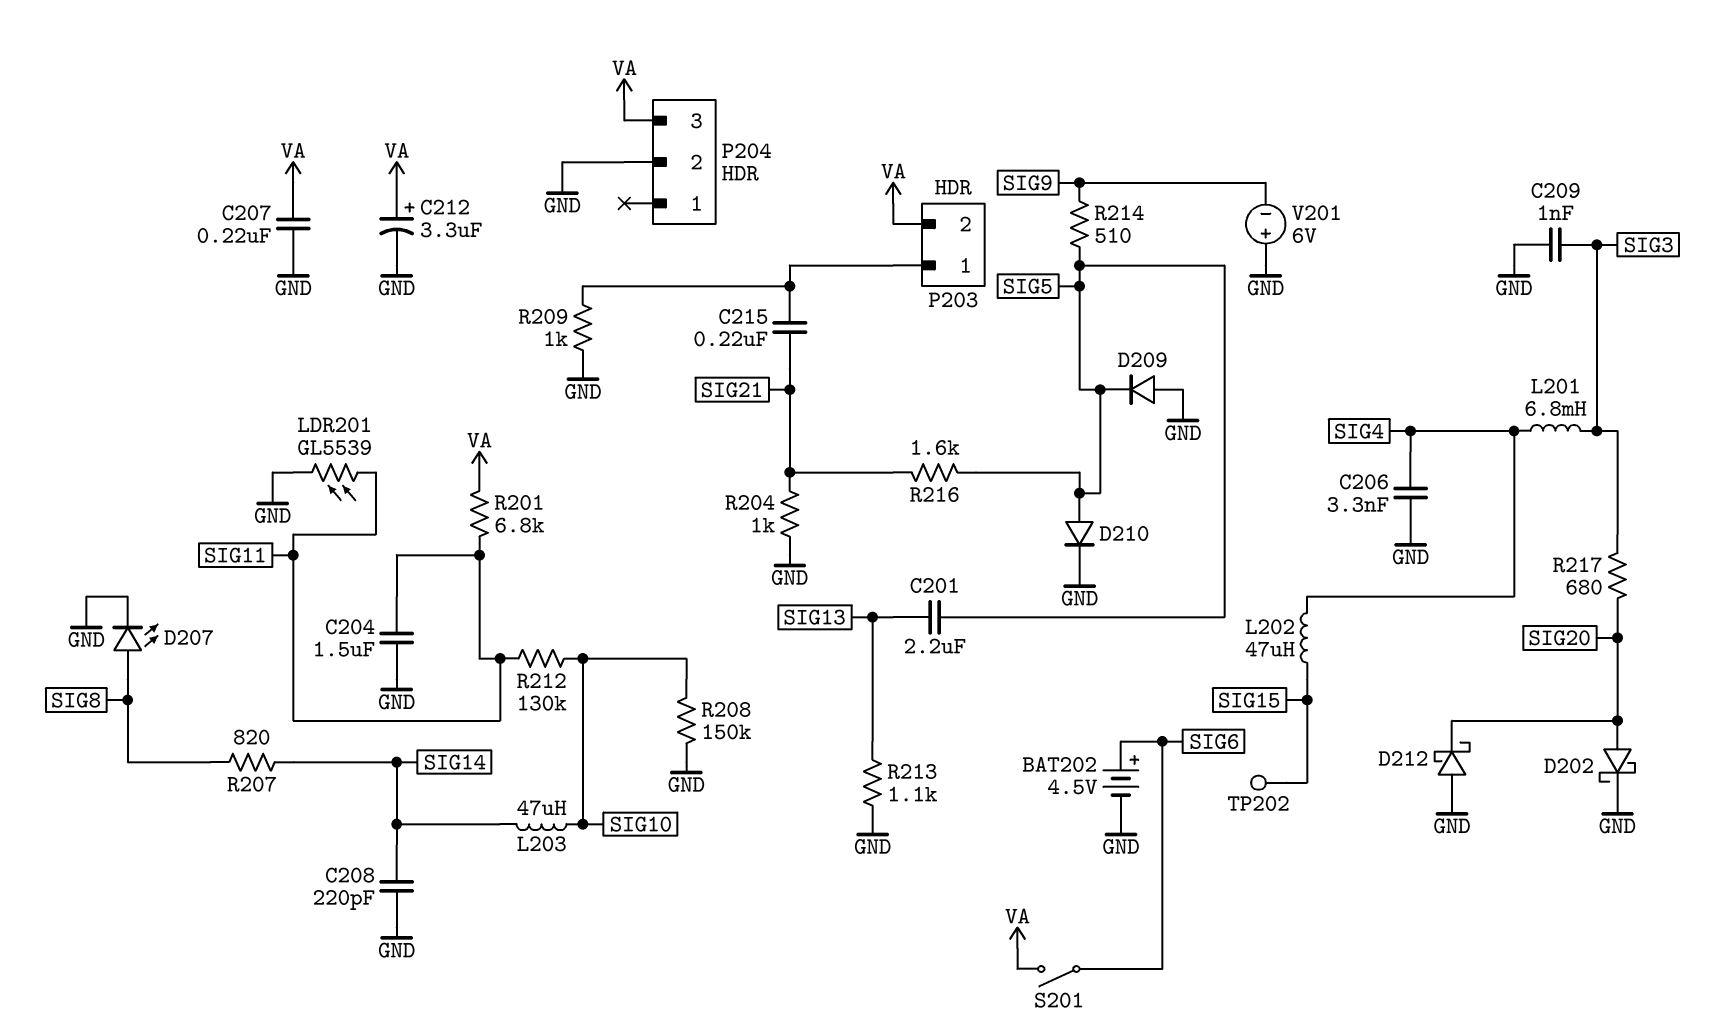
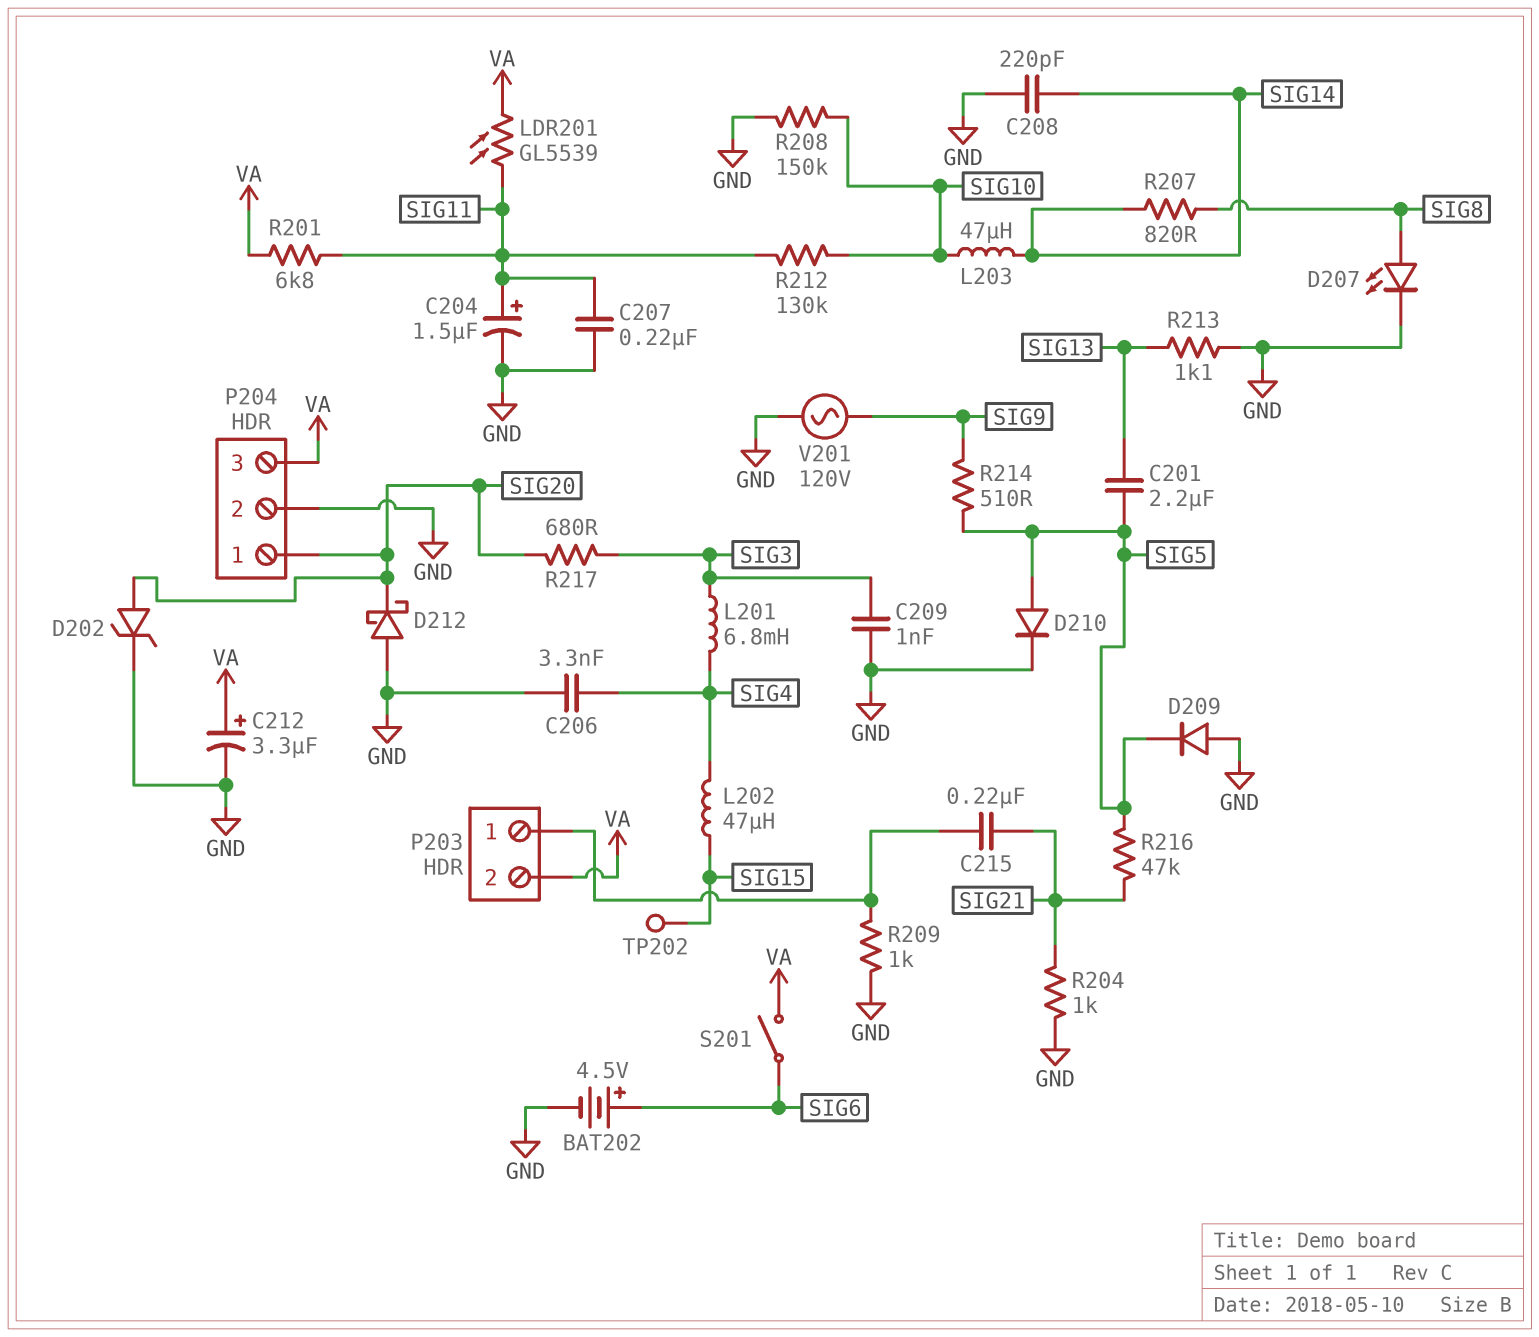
C204: 1.5uF (GND, SIG11) -> 1.5uF (plus SIG11, minus GND)
C207: 220nF (GND, VA) -> 220nF (GND, SIG11)
D202: schottky (A SIG20, K GND) -> zener (A SIG20, K GND)
LDR201: GL5539 (GND, SIG11) -> GL5539 (SIG11, VA)
P204 pin 1: none -> SIG20
R216: 1.6k (SIG5, SIG21) -> 47k (SIG5, SIG21)
V201: 6V (plus GND, minus SIG9) -> AC 120V (GND, SIG9)

